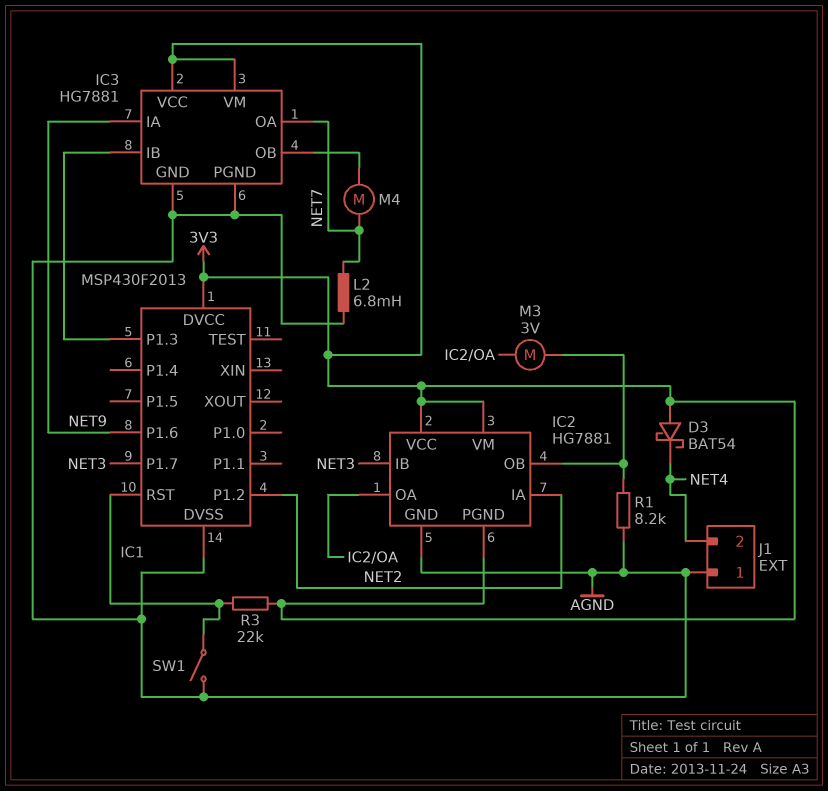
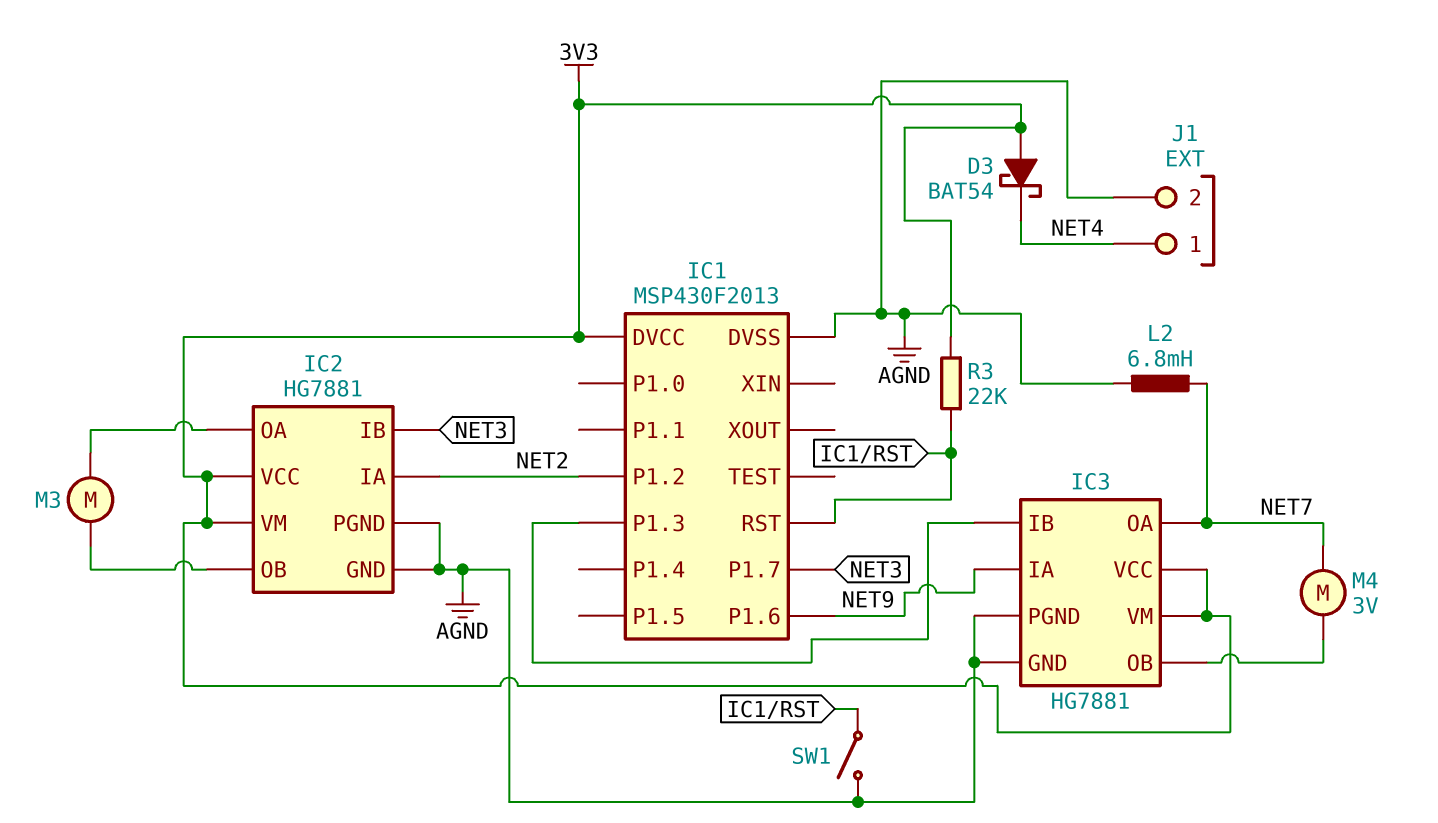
IC2 pin PGND: 3V3 -> AGND
J1 pin 1: AGND -> NET4
J1 pin 2: NET4 -> AGND
M3: motor 3V (IC2/OA, IC2/OB) -> motor (IC2/OA, IC2/OB)
M4: motor (IC3/OB, NET7) -> motor 3V (IC3/OB, NET7)
R1: 8.2k (AGND, IC2/OB) -> none

